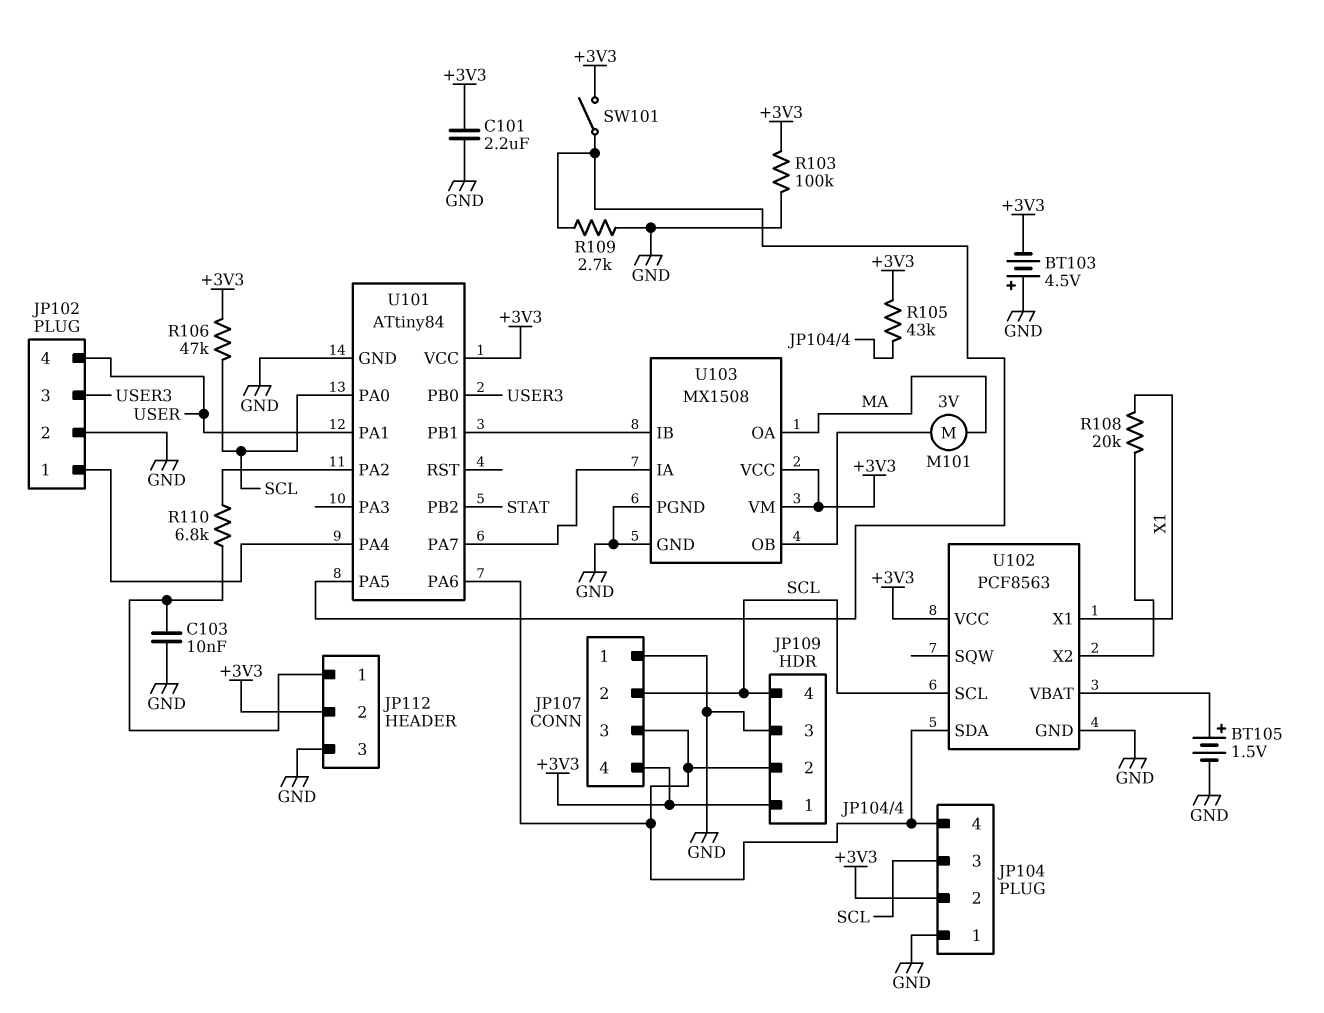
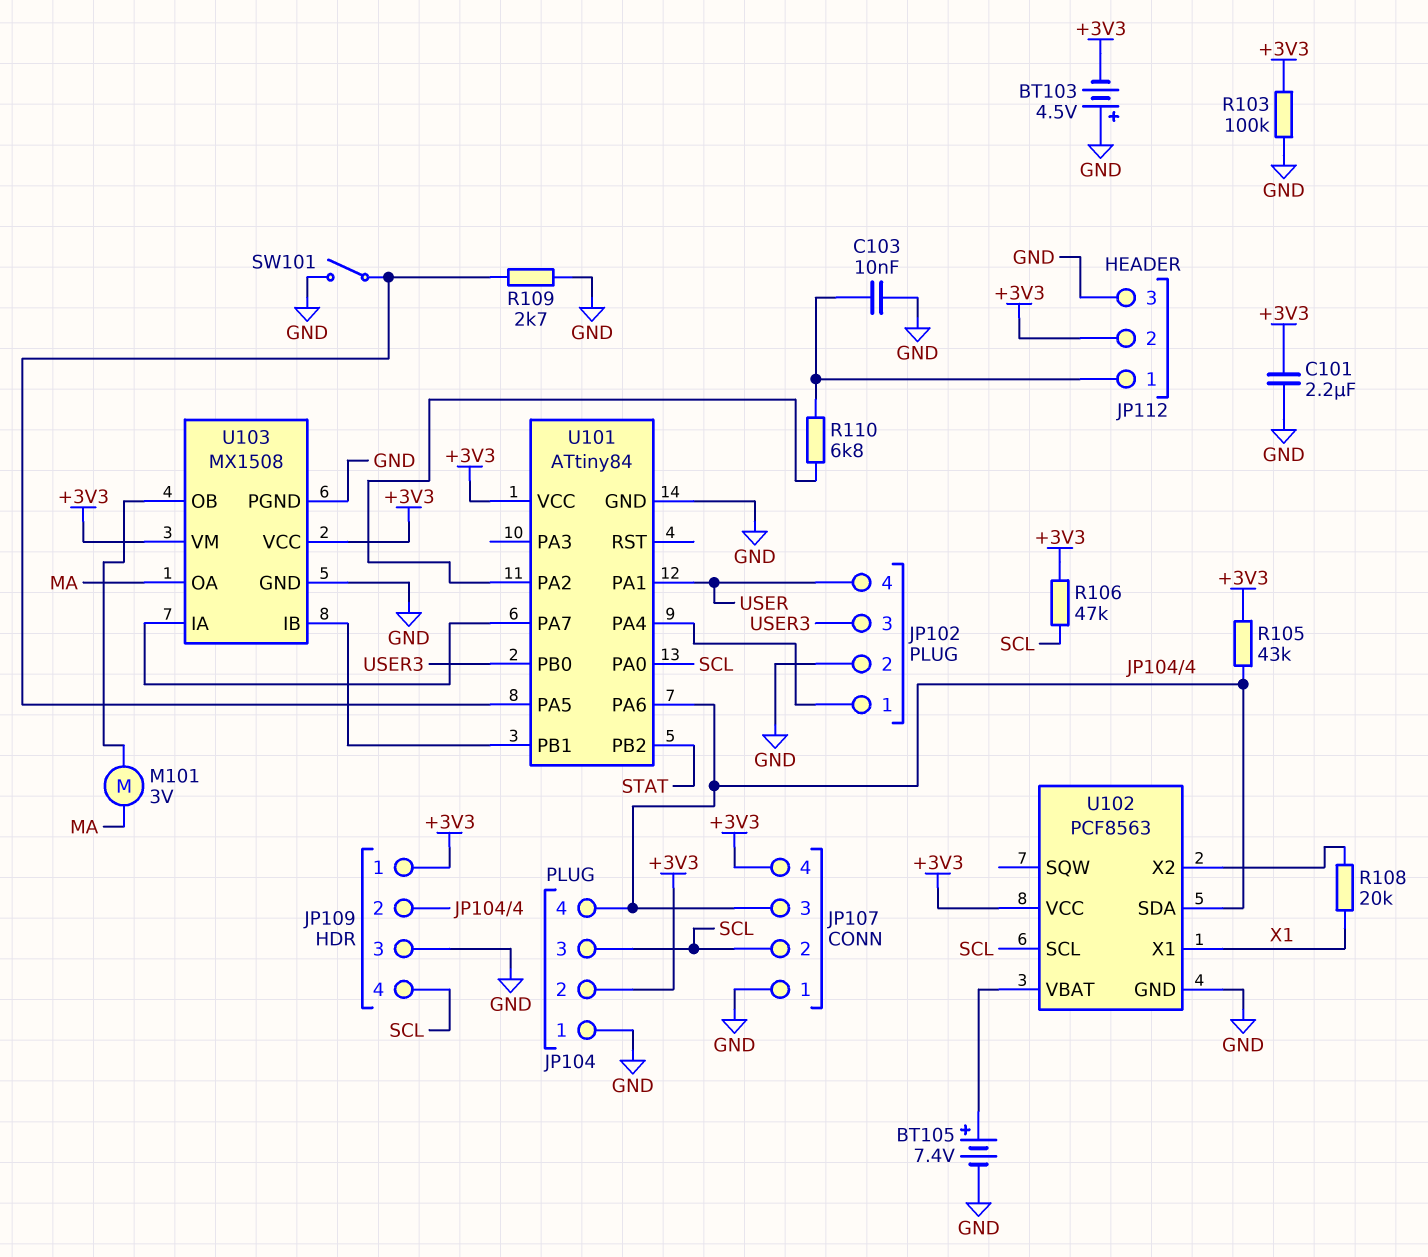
BT105: 1.5V (plus U102/VBAT, minus GND) -> 7.4V (plus U102/VBAT, minus GND)
SW101: switch (+3V3, U101/PA5) -> switch (GND, U101/PA5)

